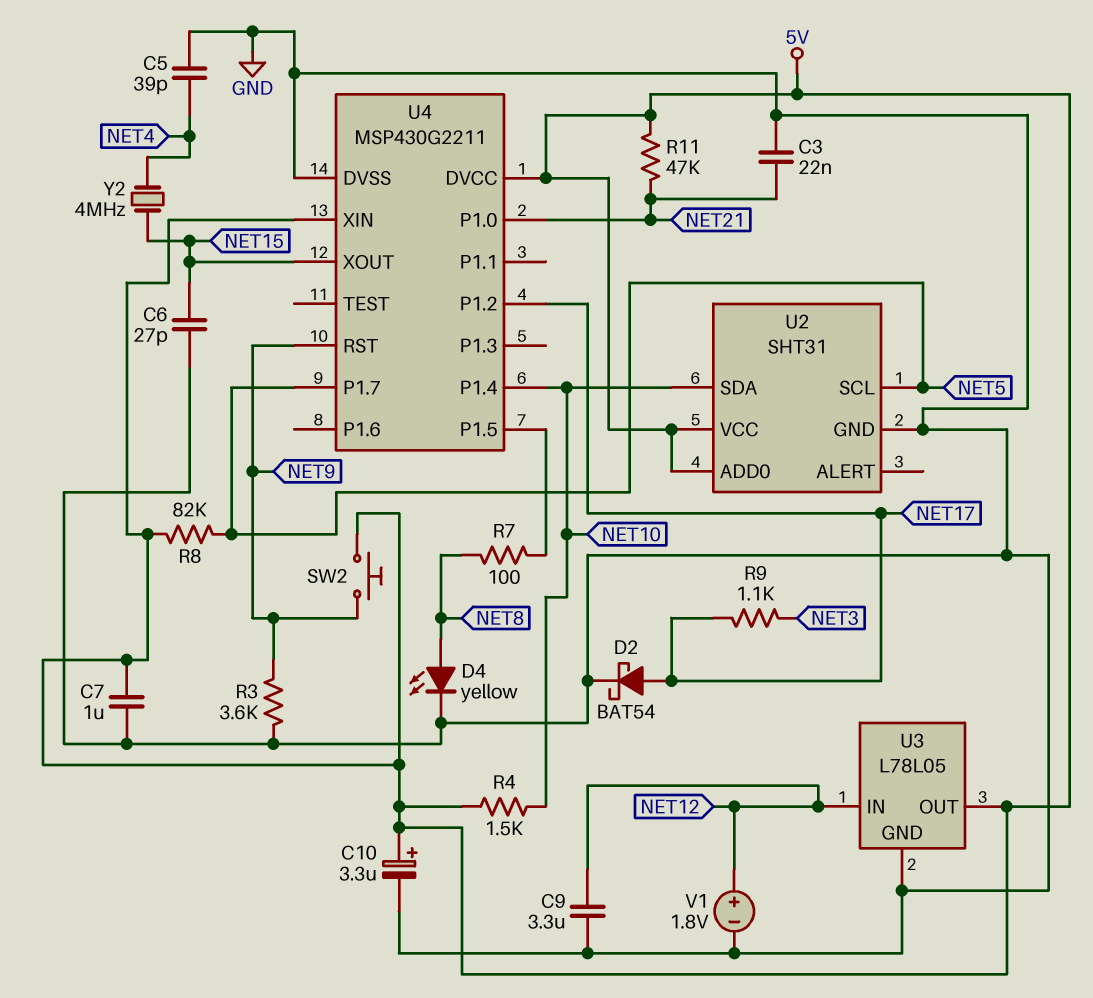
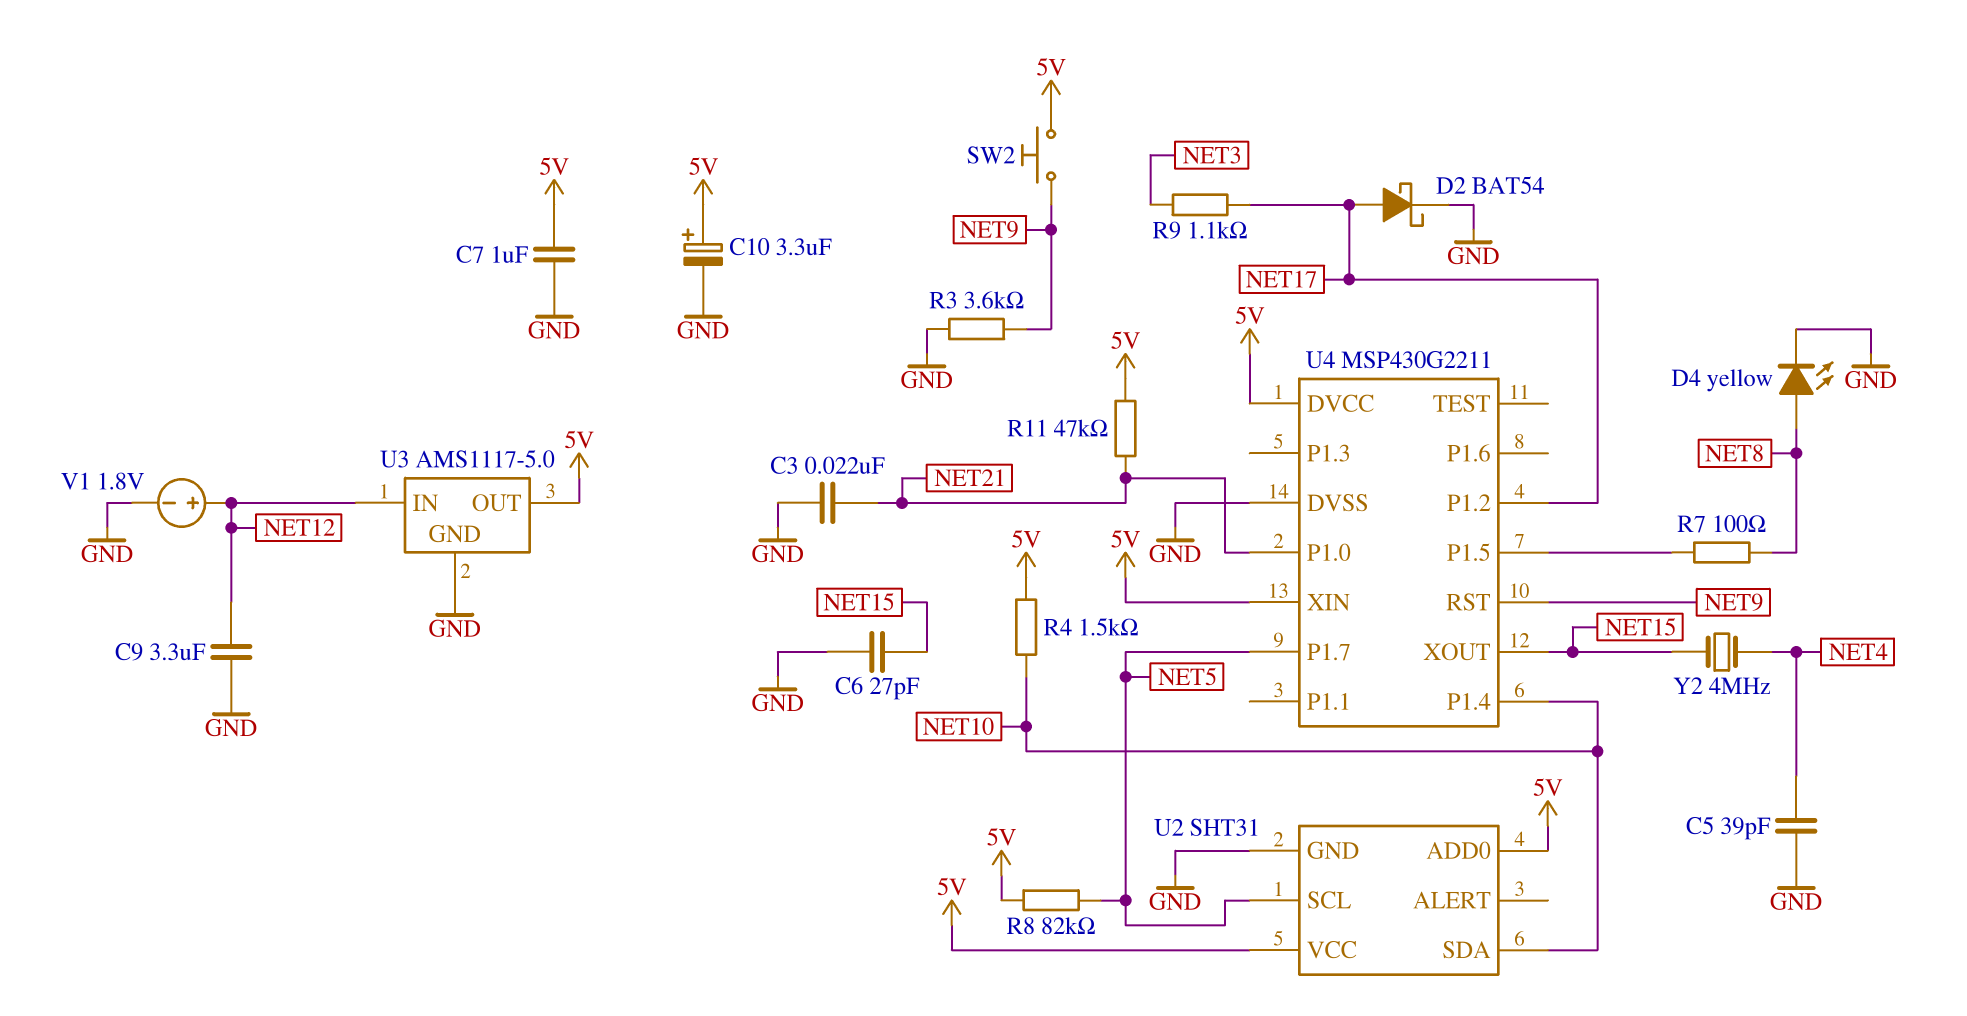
U3: L78L05 -> AMS1117-5.0

